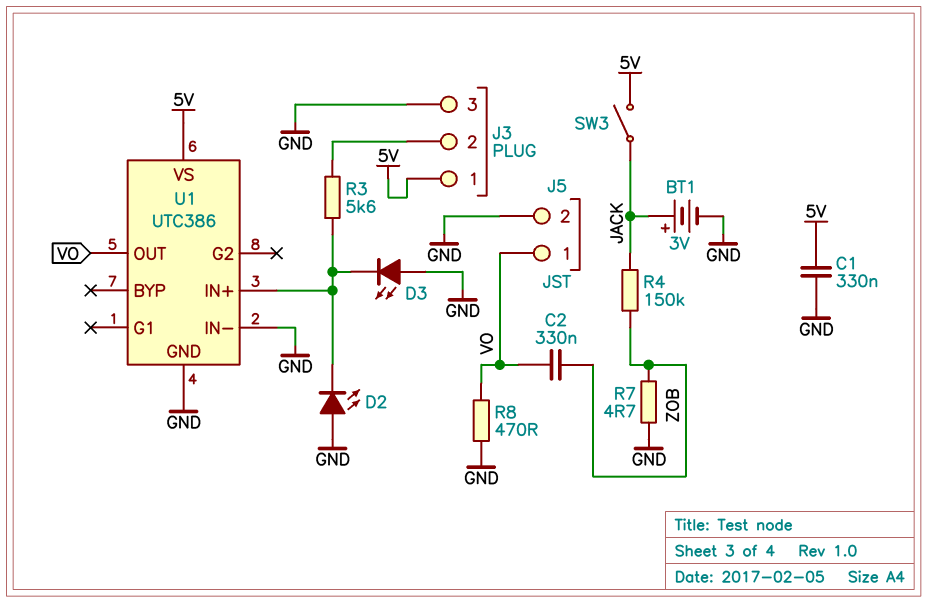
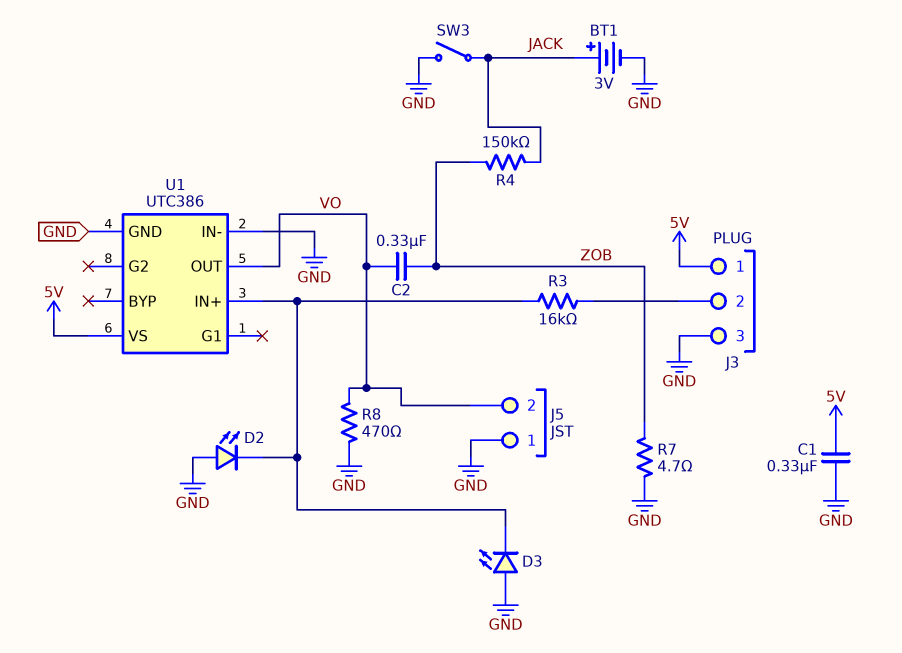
J5 pin 1: VO -> GND
J5 pin 2: GND -> VO
R3: 5.6k (J3/2, U1/IN+) -> 16k (J3/2, U1/IN+)
SW3: switch (5V, JACK) -> switch (GND, JACK)

